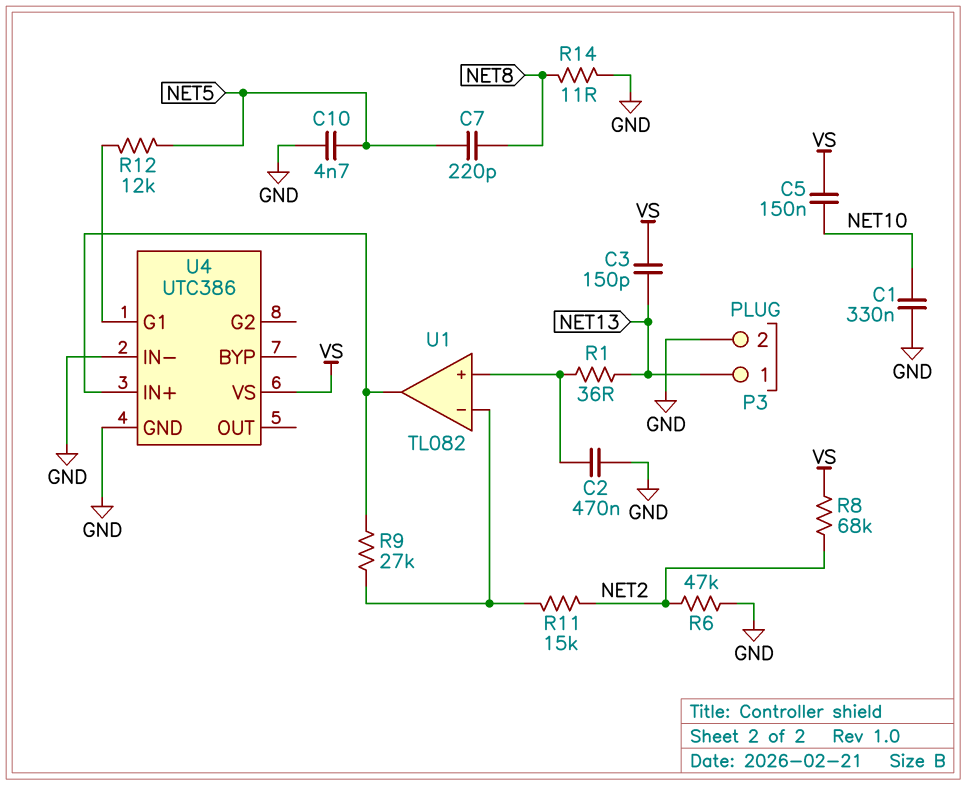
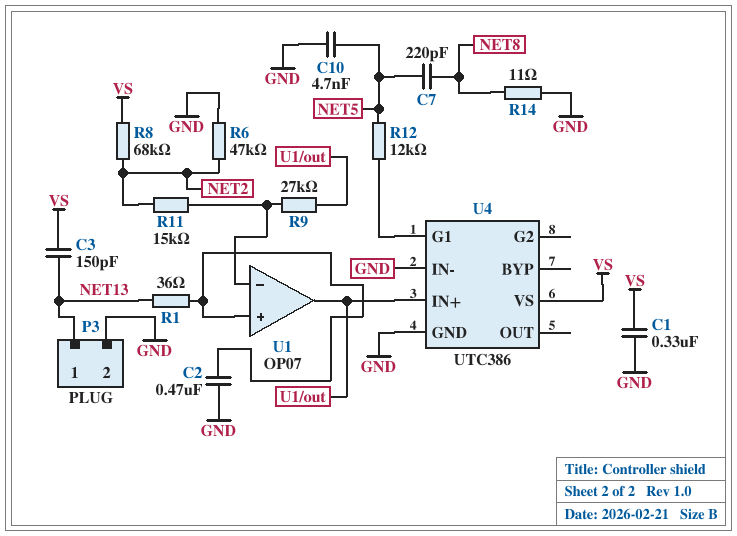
C1: 330nF (GND, NET10) -> 330nF (GND, VS)
C5: 150nF (NET10, VS) -> none
U1: TL082 -> OP07

